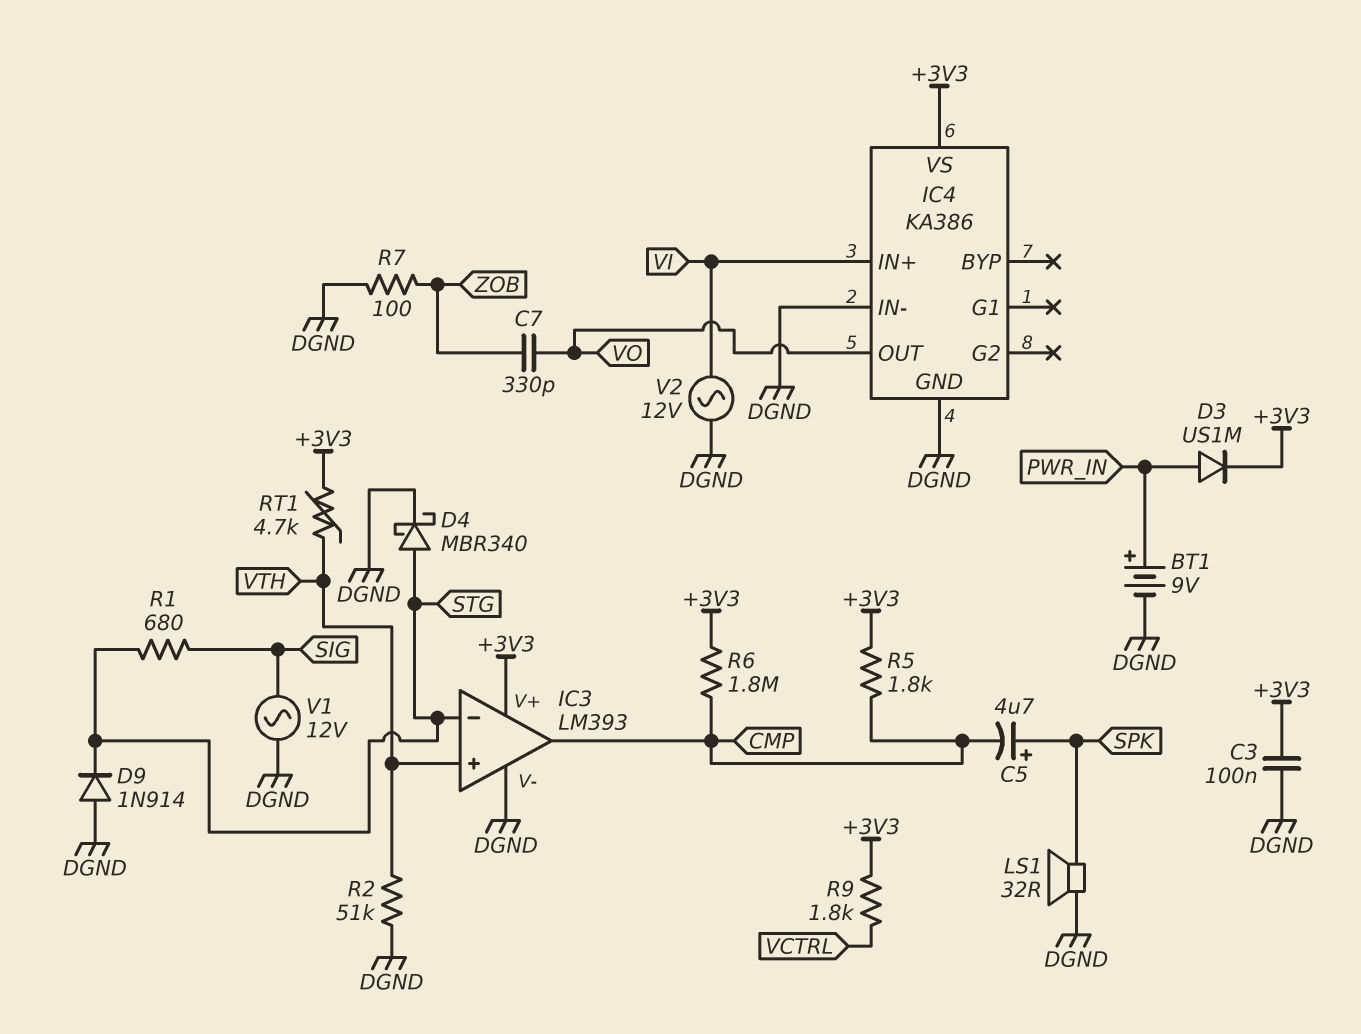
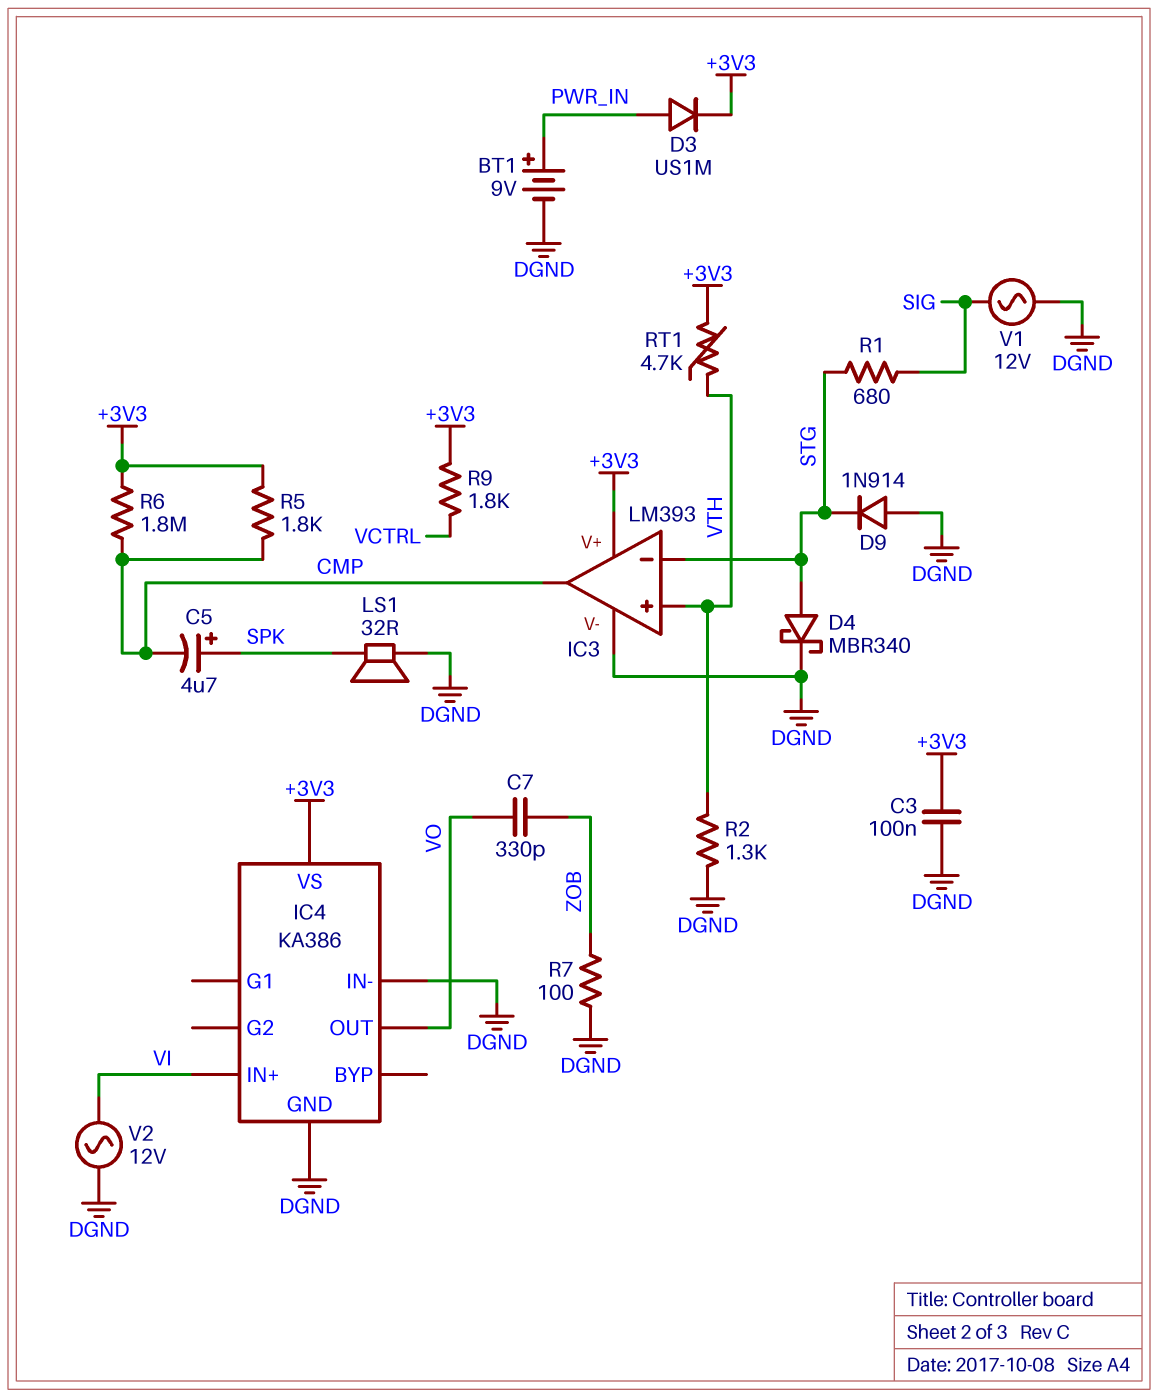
R2: 51k (DGND, VTH) -> 1.3k (DGND, VTH)

